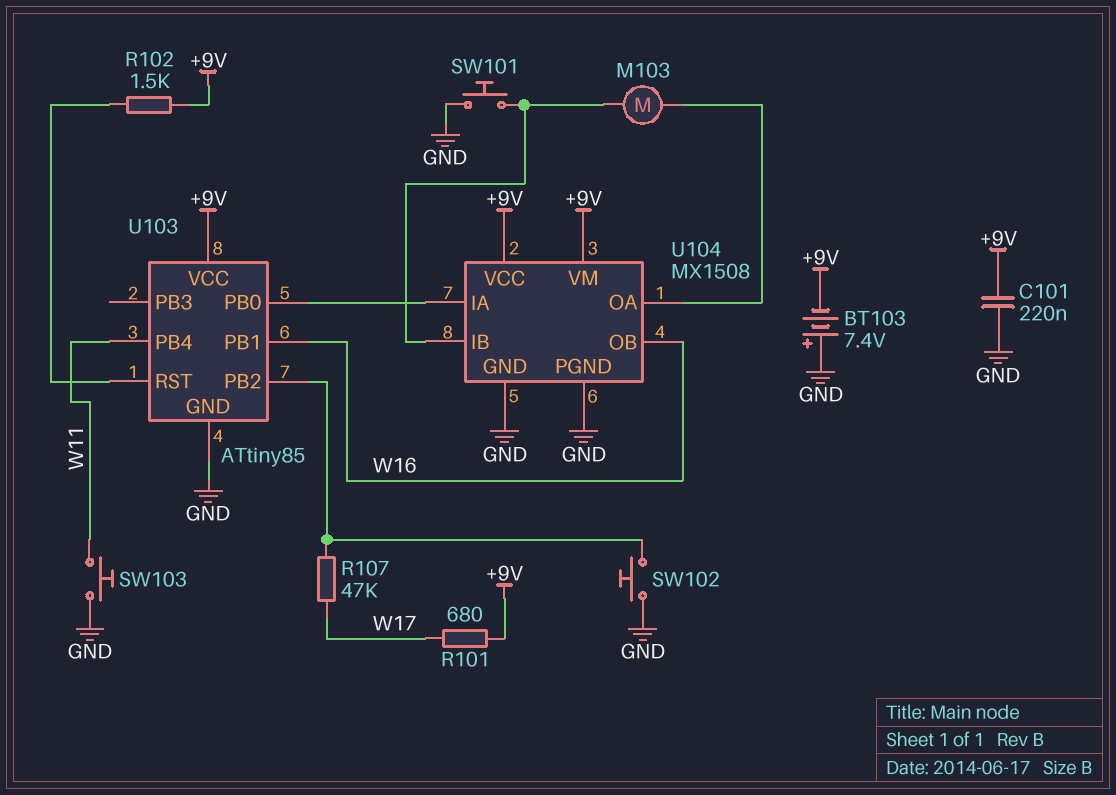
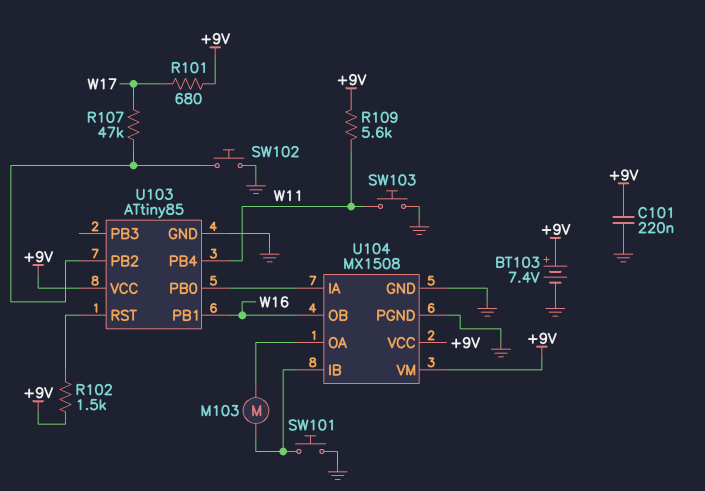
BT103: 7.4V (plus GND, minus +9V) -> 7.4V (plus +9V, minus GND)
R109: none -> 5.6k (+9V, W11)

